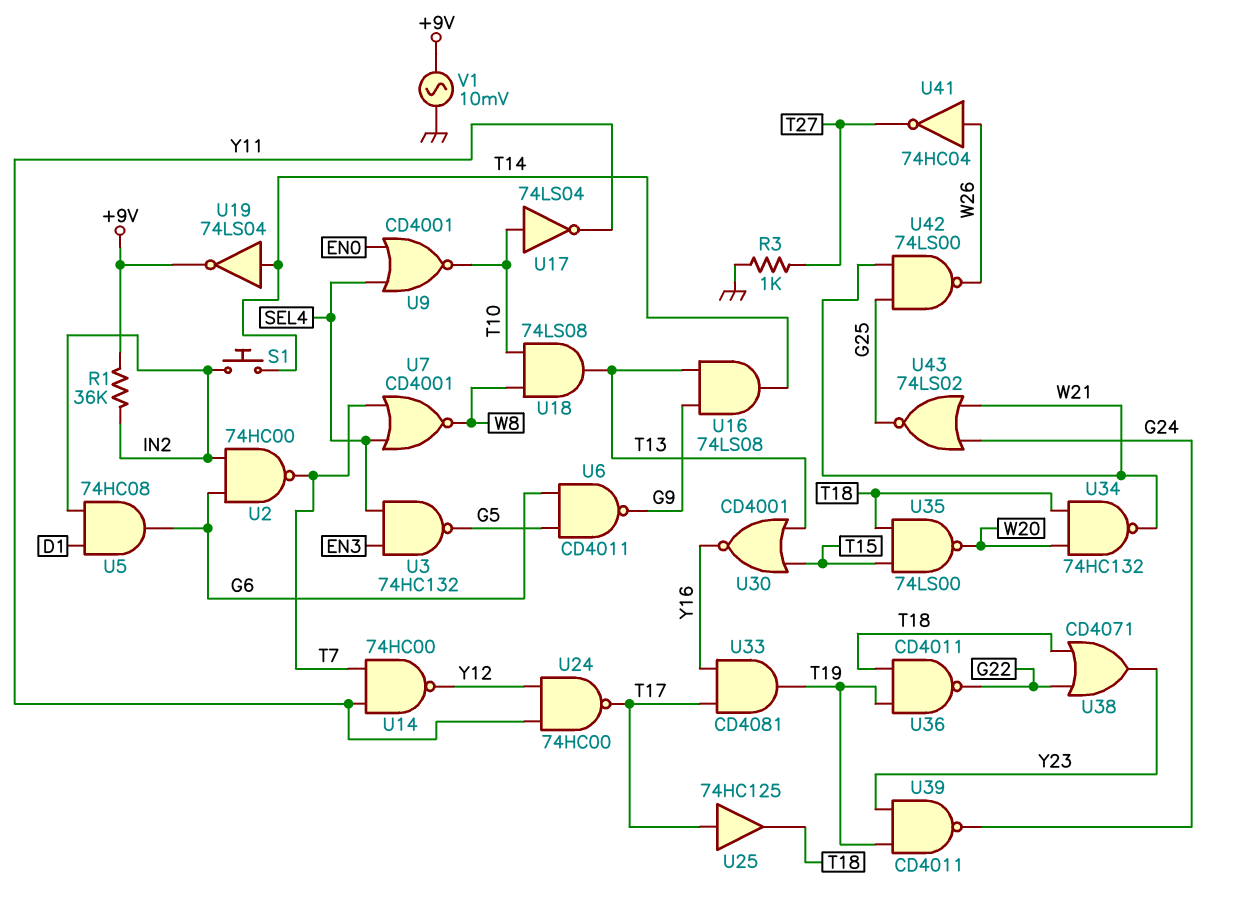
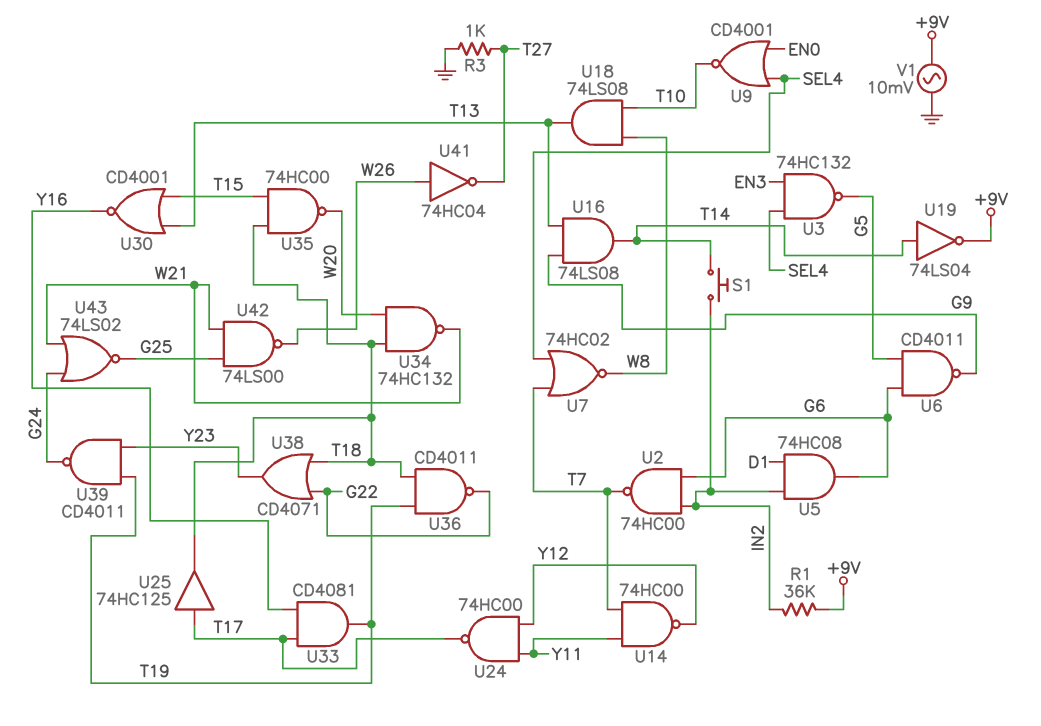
U7: NOR CD4001 (in SEL4, in T7, out W8) -> NOR 74HC02 (in SEL4, in T7, out W8)
U17: NOT 74LS04 (in T10, out Y11) -> none
U35: NAND 74LS00 (in T15, in T18, out W20) -> NAND 74HC00 (in T15, in T18, out W20)

